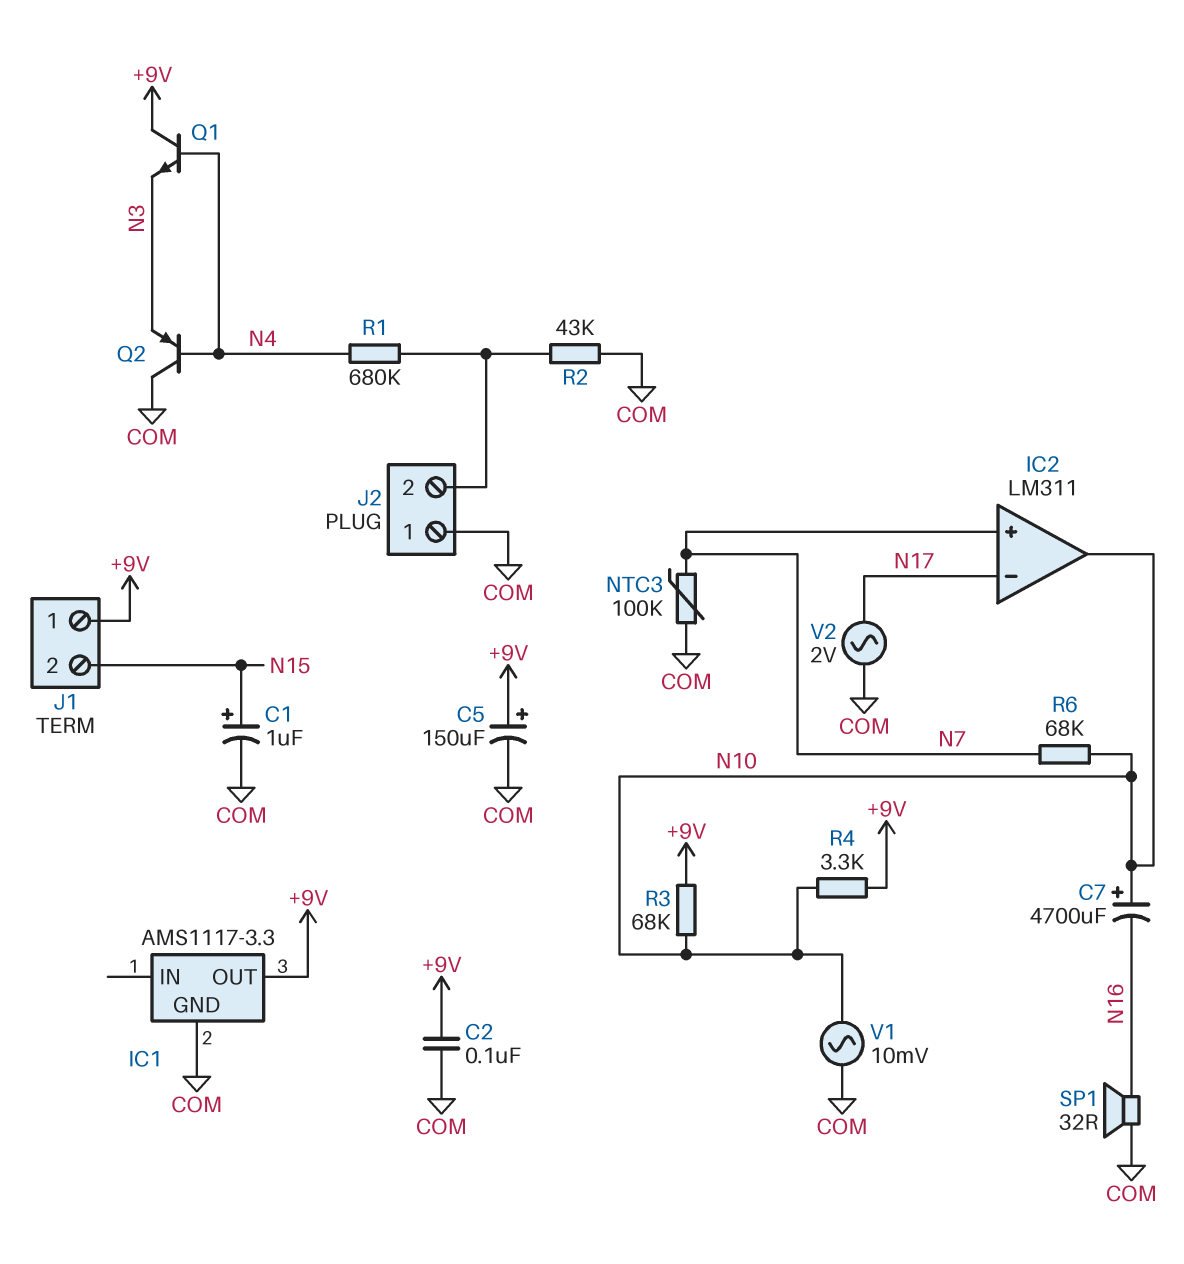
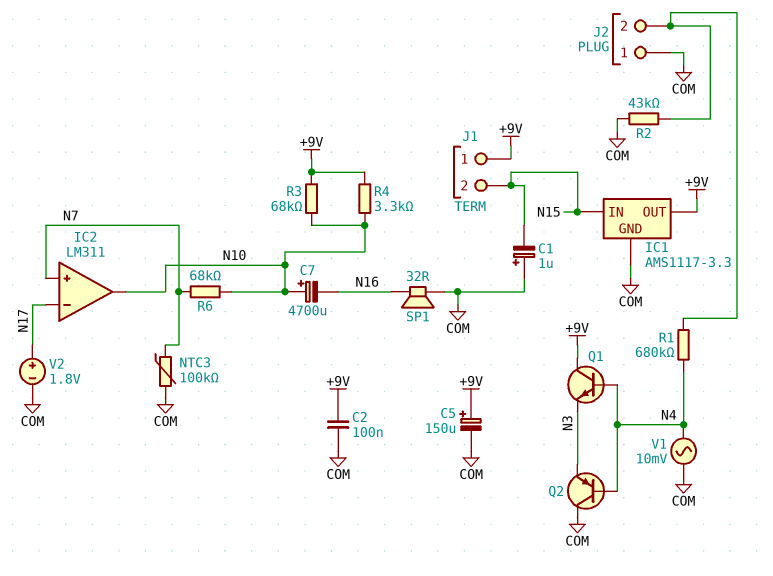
C1: 1uF (plus N15, minus COM) -> 1uF (plus COM, minus N15)
IC1 pin IN: none -> N15
V1: AC 10mV (COM, N10) -> AC 10mV (COM, N4)
V2: AC 2V (COM, N17) -> 1.8V (plus N17, minus COM)

